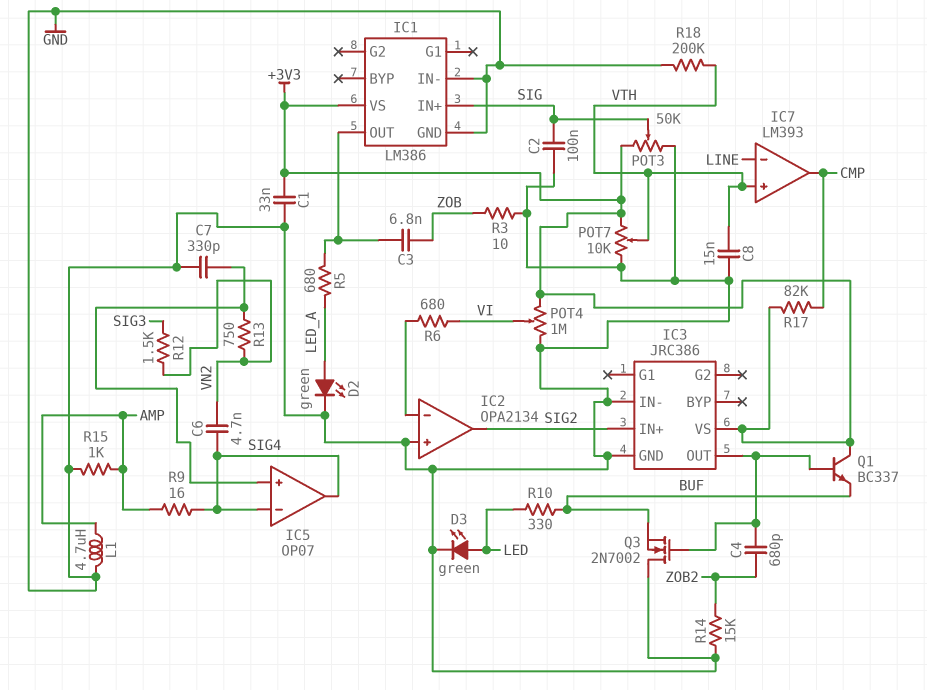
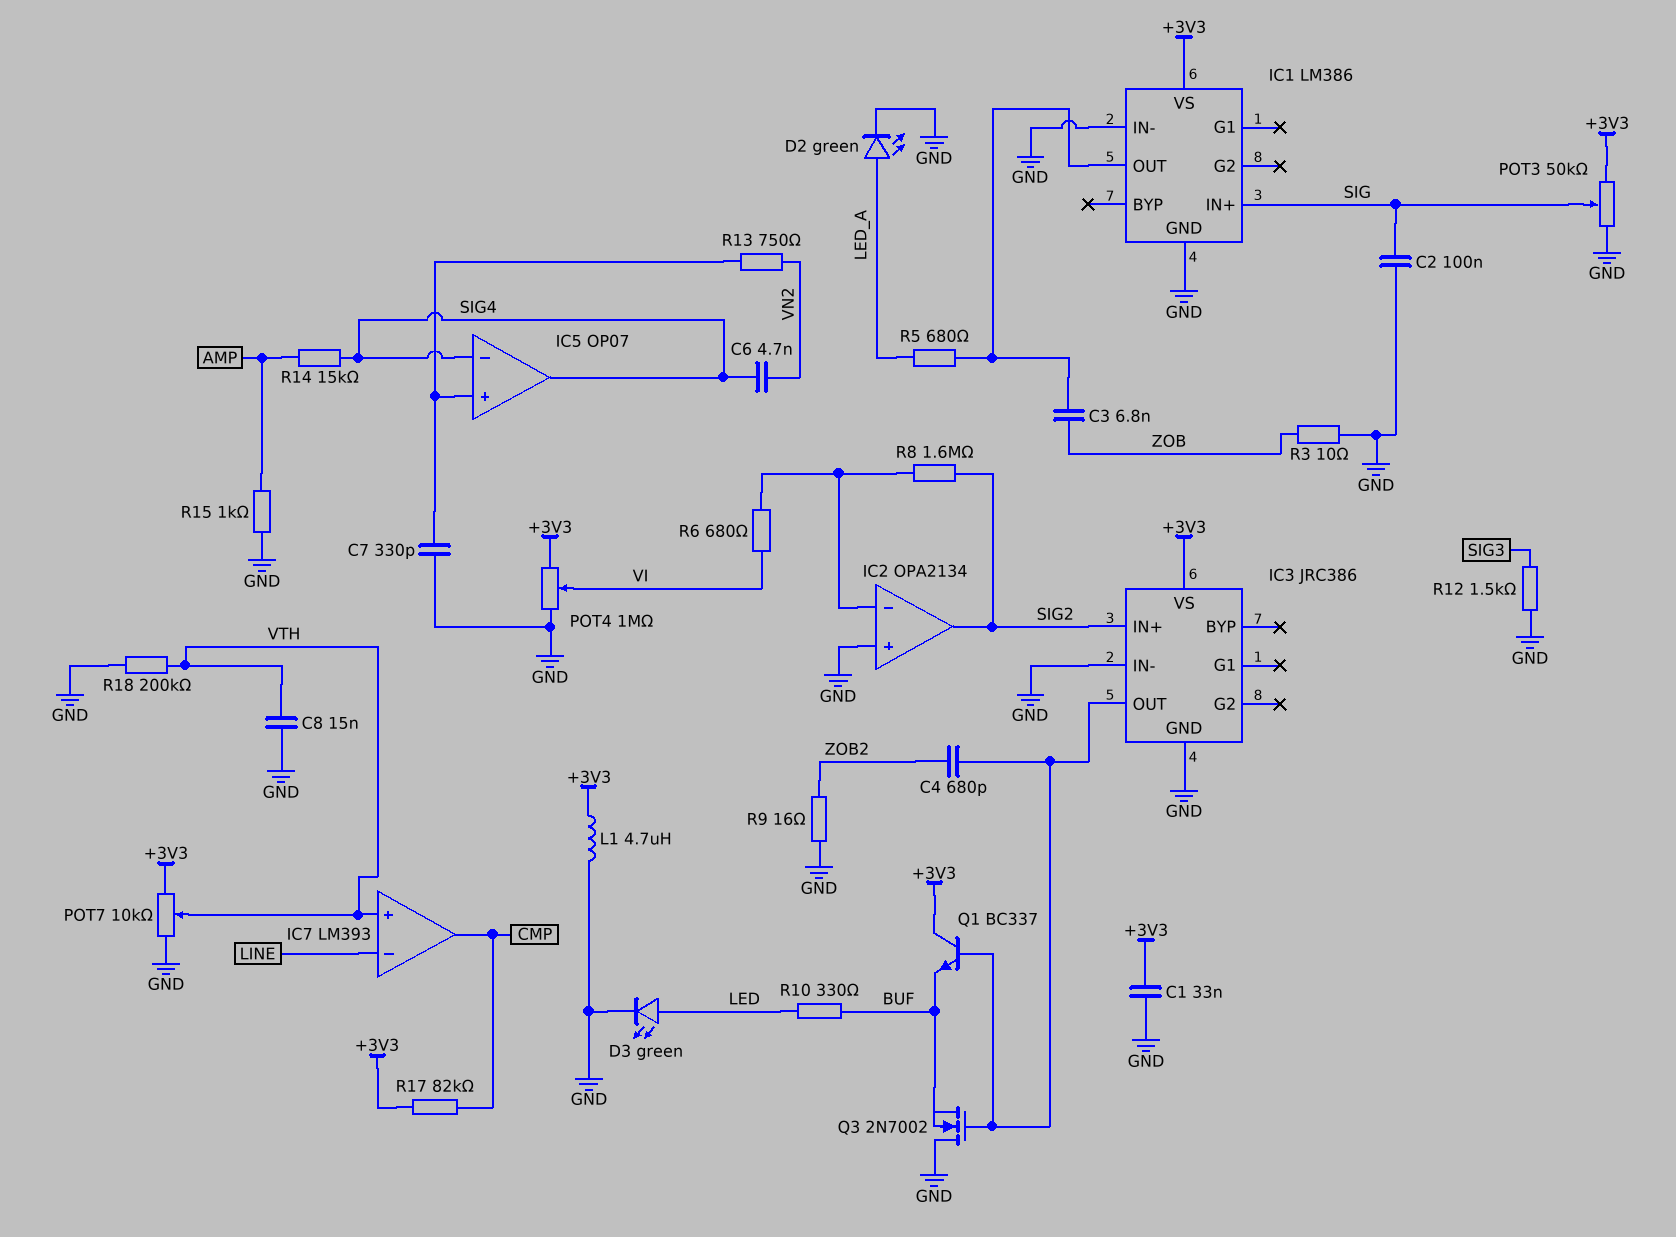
L1: 4.7uH (AMP, GND) -> 4.7uH (+3V3, GND)
R8: none -> 1.6M (IC2/in-, SIG2)
R9: 16 (AMP, SIG4) -> 16 (GND, ZOB2)
R12: 1.5k (SIG3, VN2) -> 1.5k (GND, SIG3)
R14: 15k (GND, ZOB2) -> 15k (AMP, SIG4)

